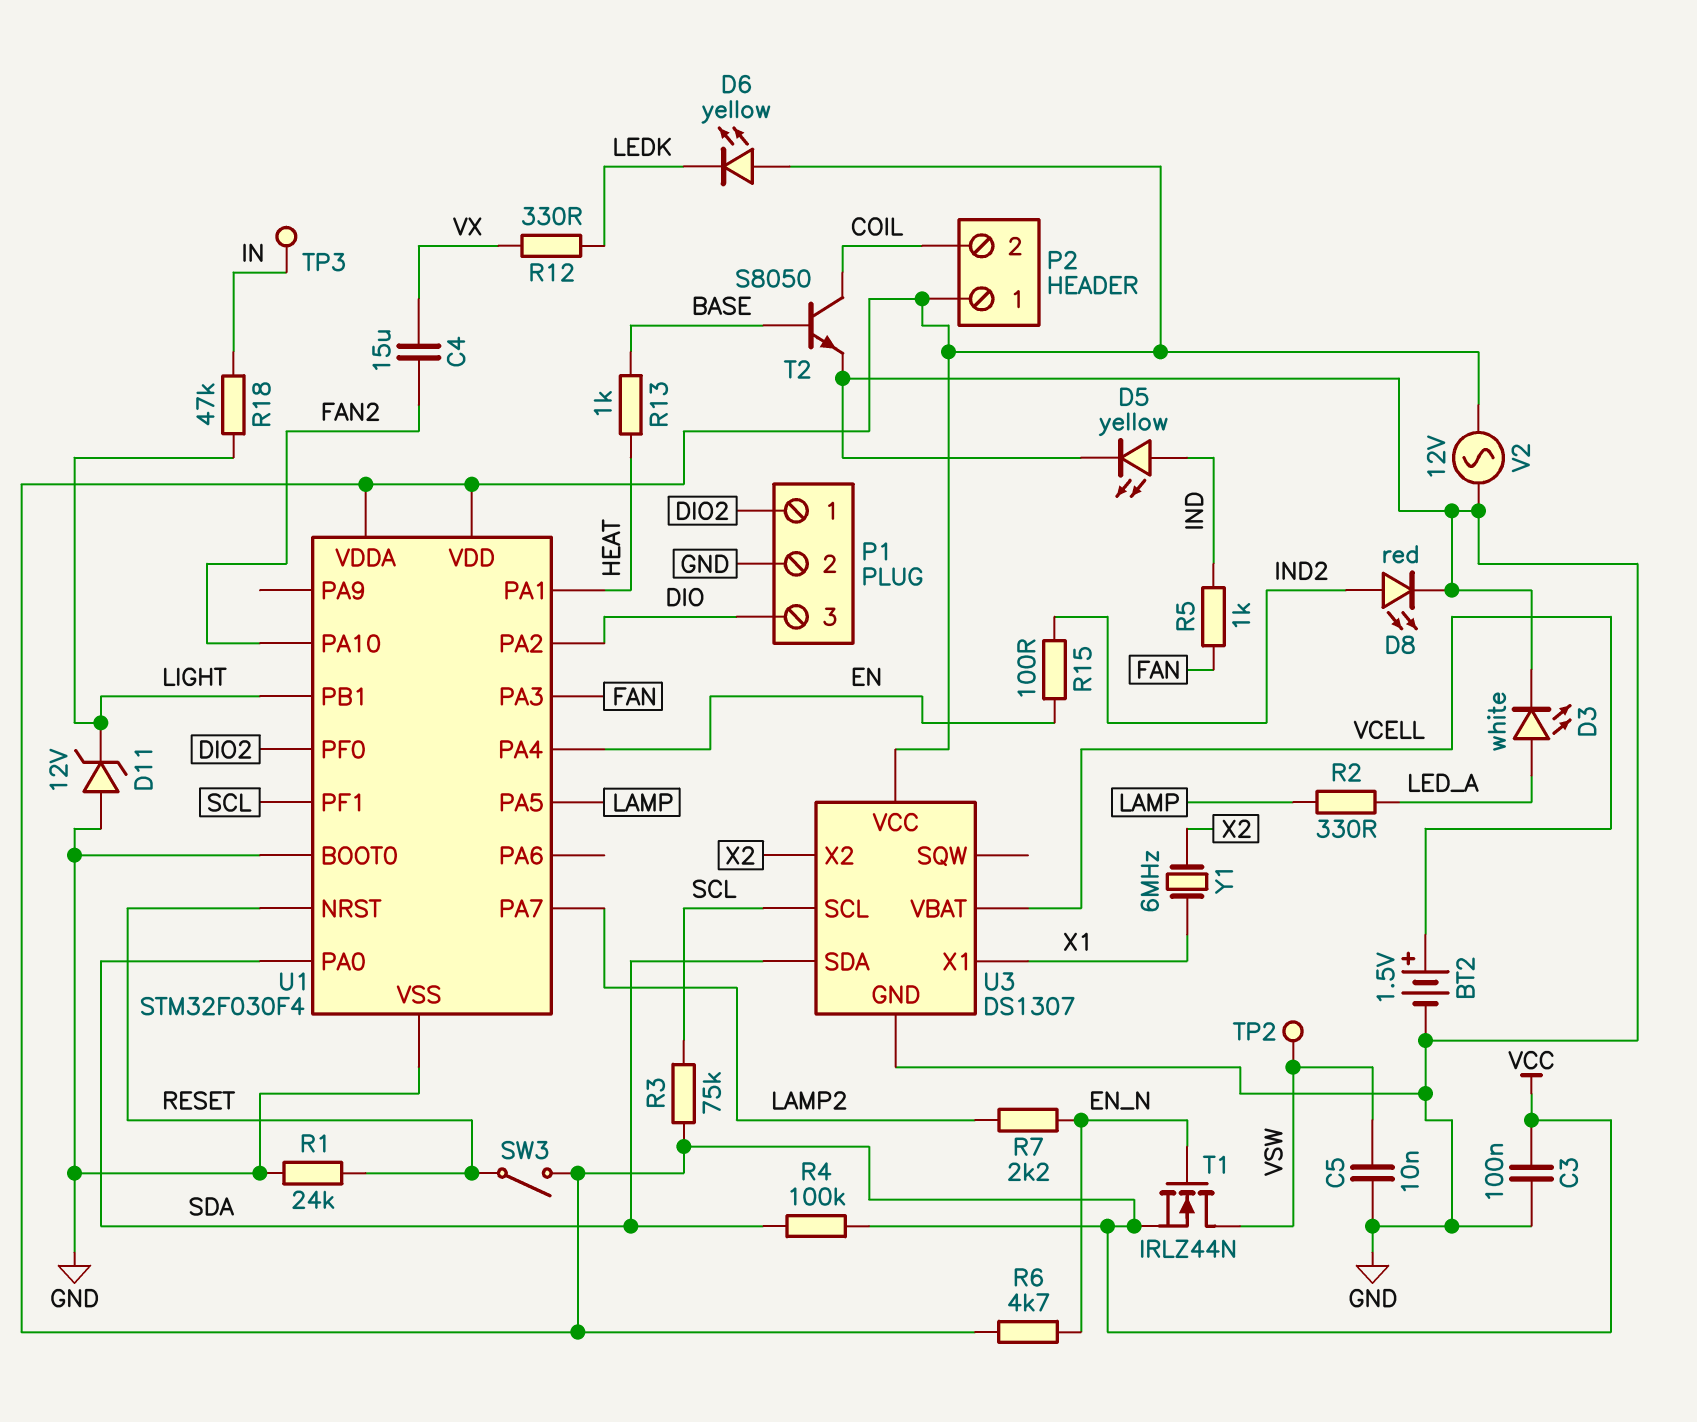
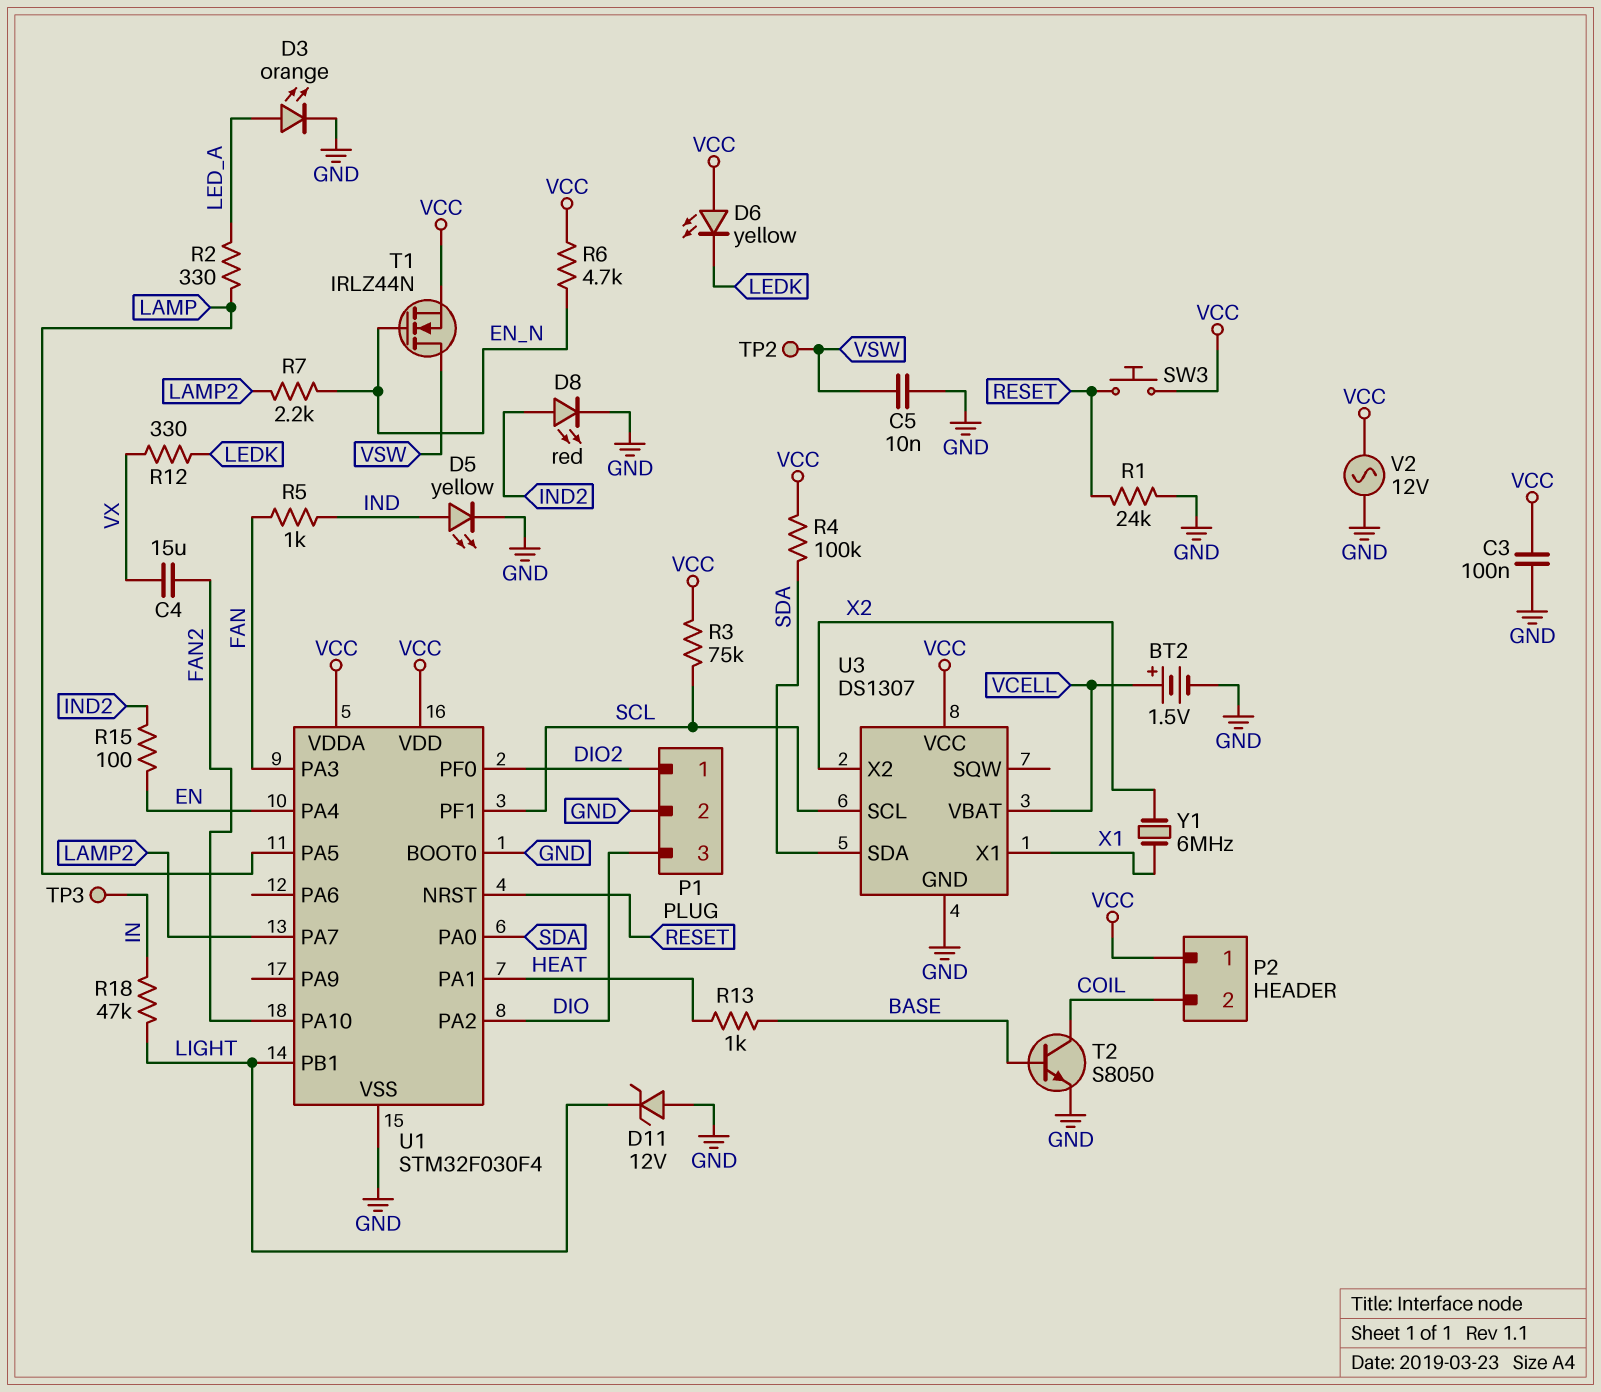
D3: LED white (A LED_A, K GND) -> LED orange (A LED_A, K GND)
SW3: switch (RESET, VCC) -> button (RESET, VCC)

